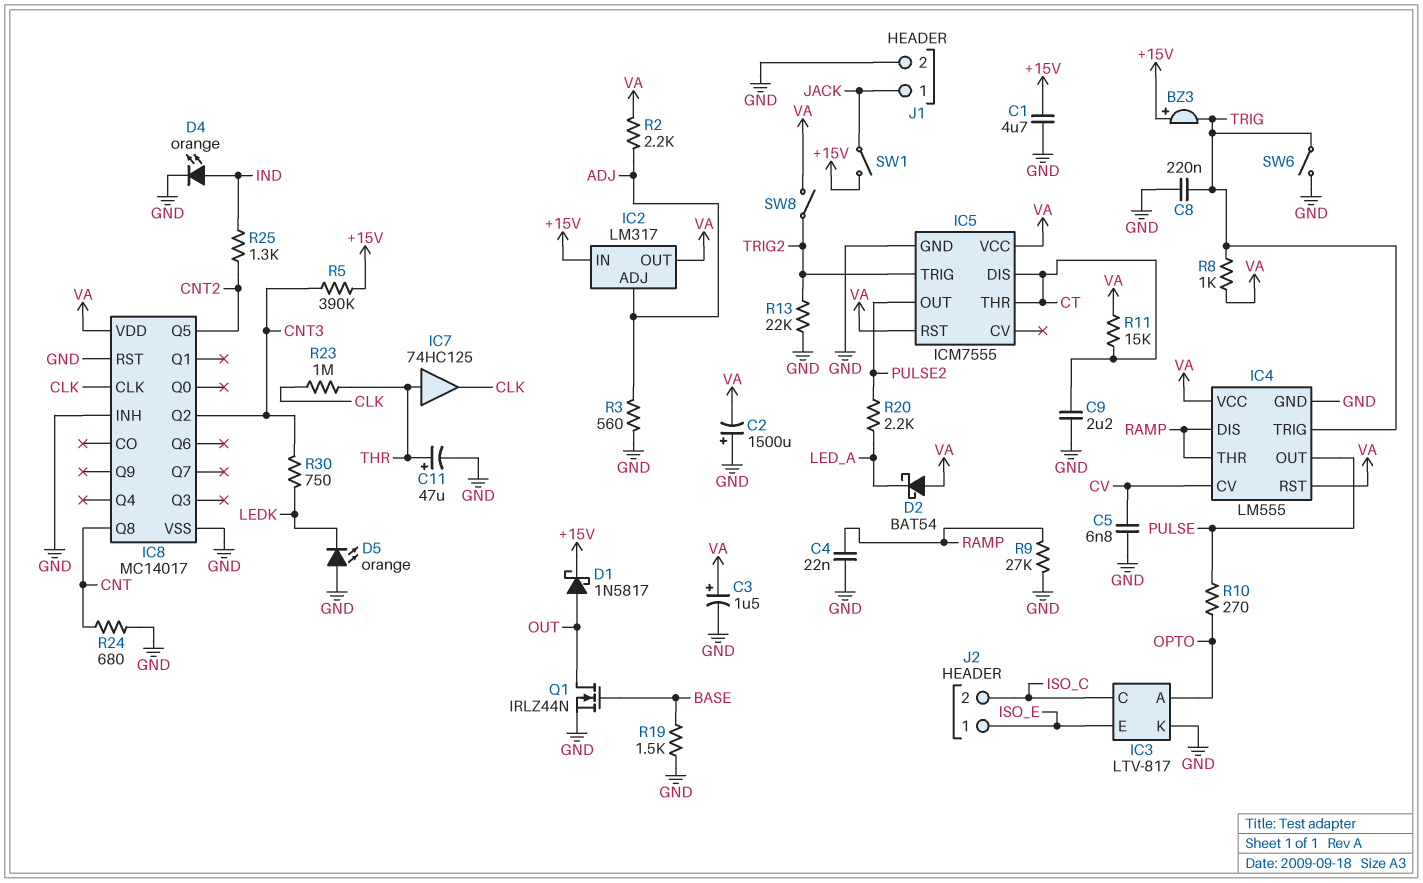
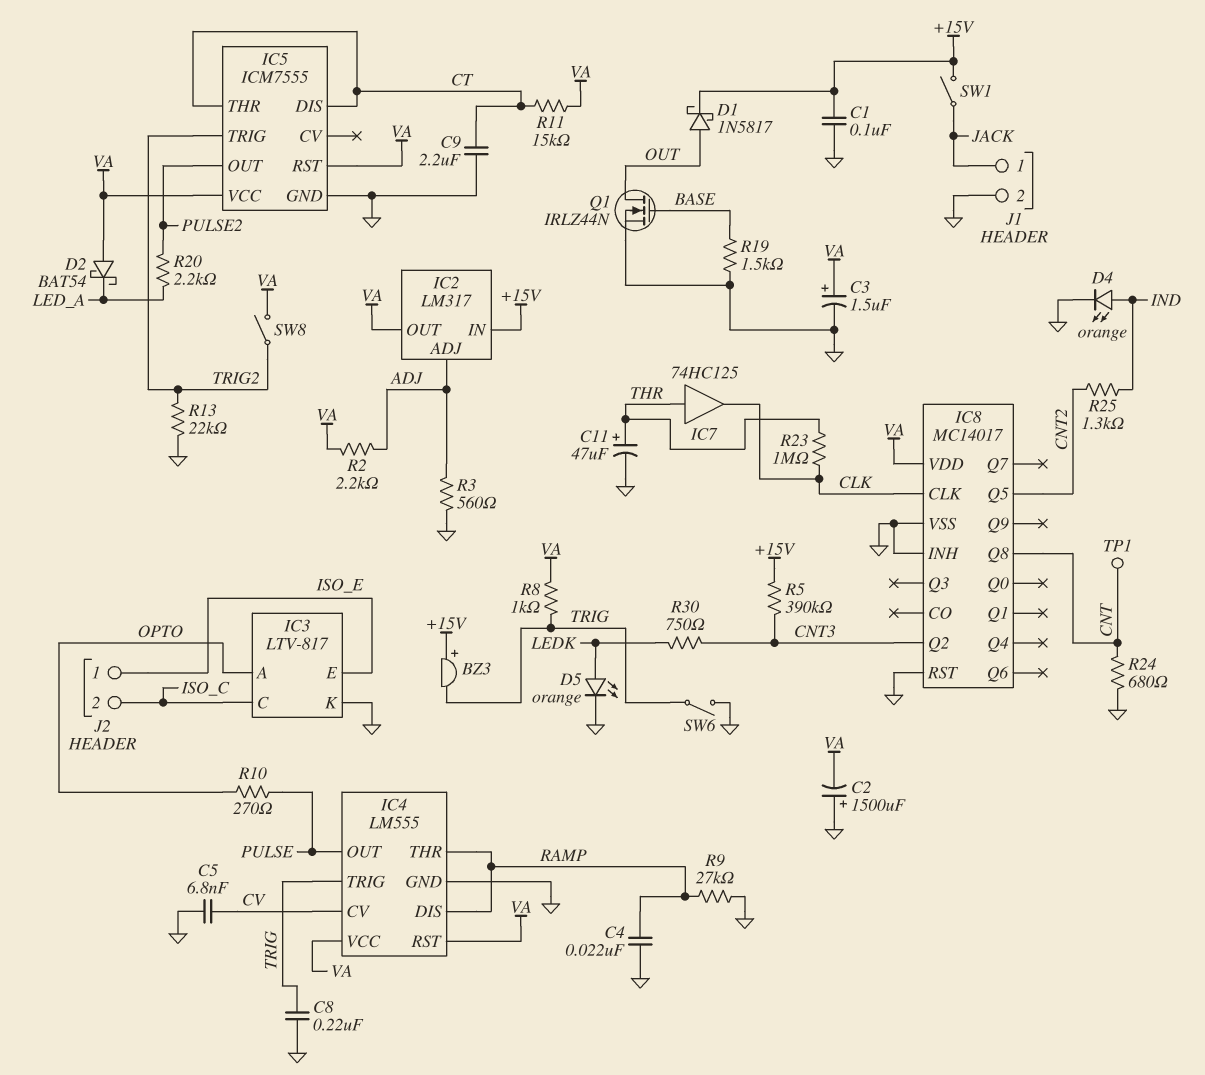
C1: 4.7uF (+15V, GND) -> 100nF (+15V, GND)
D5: LED orange (A GND, K LEDK) -> LED orange (A LEDK, K GND)
TP1: none -> test point (CNT)

